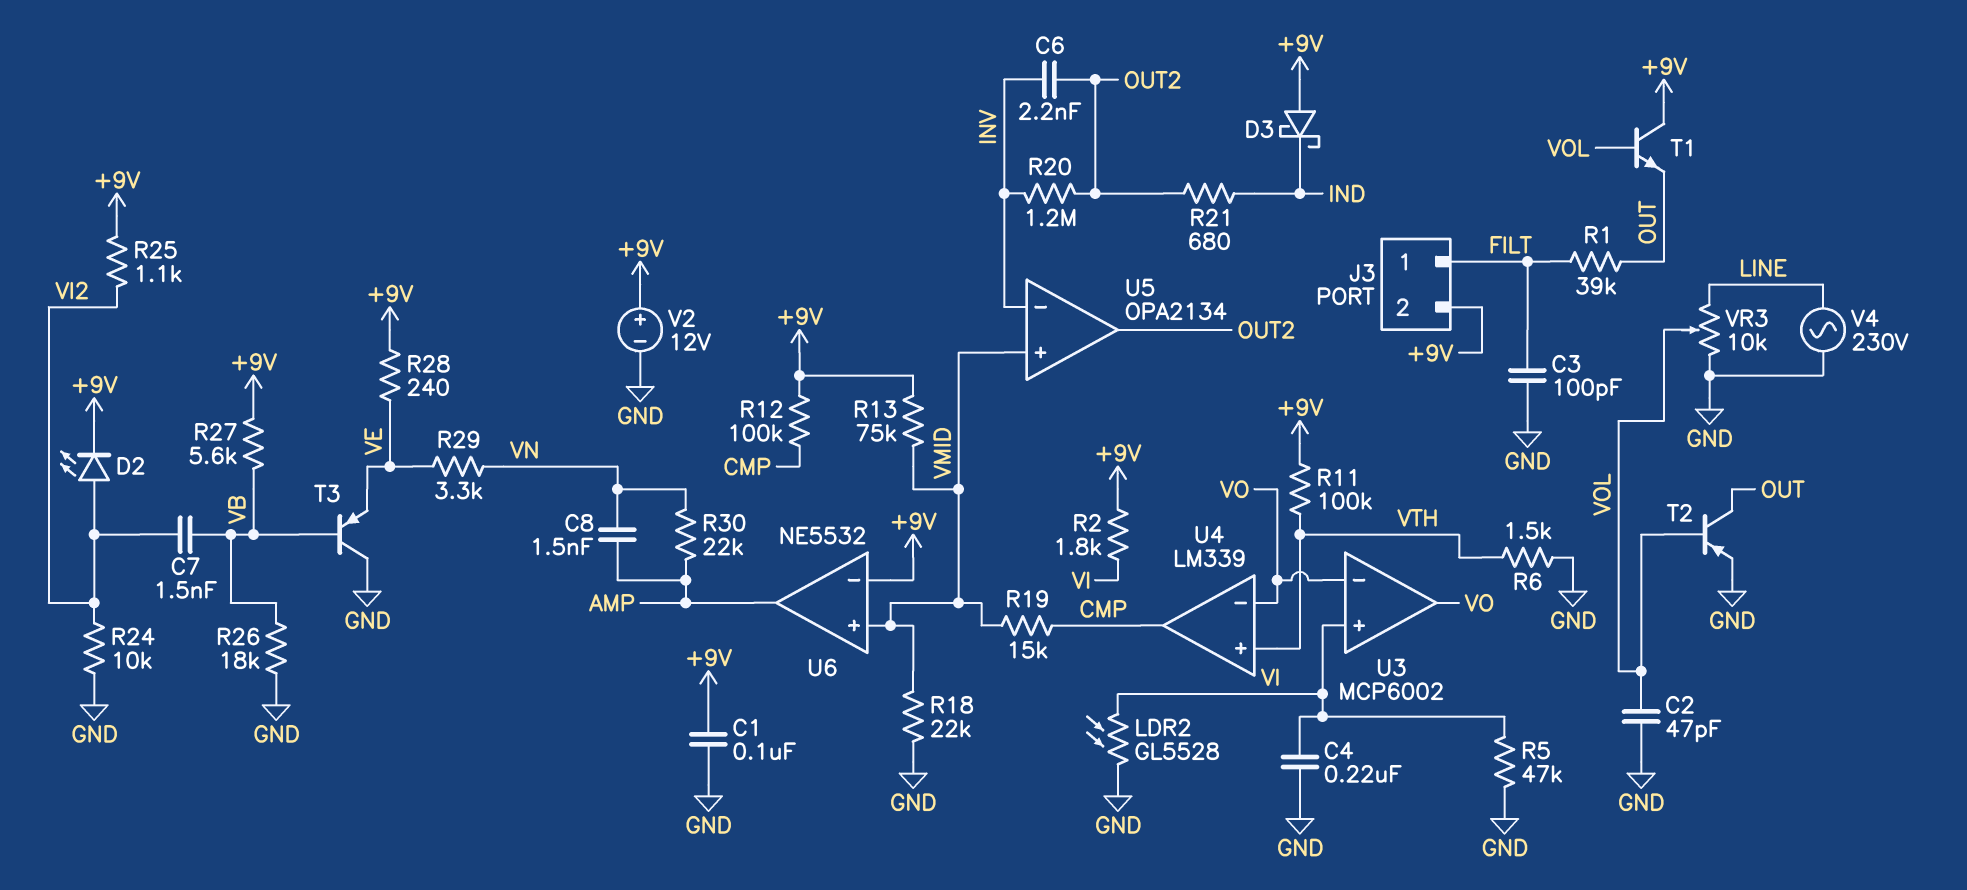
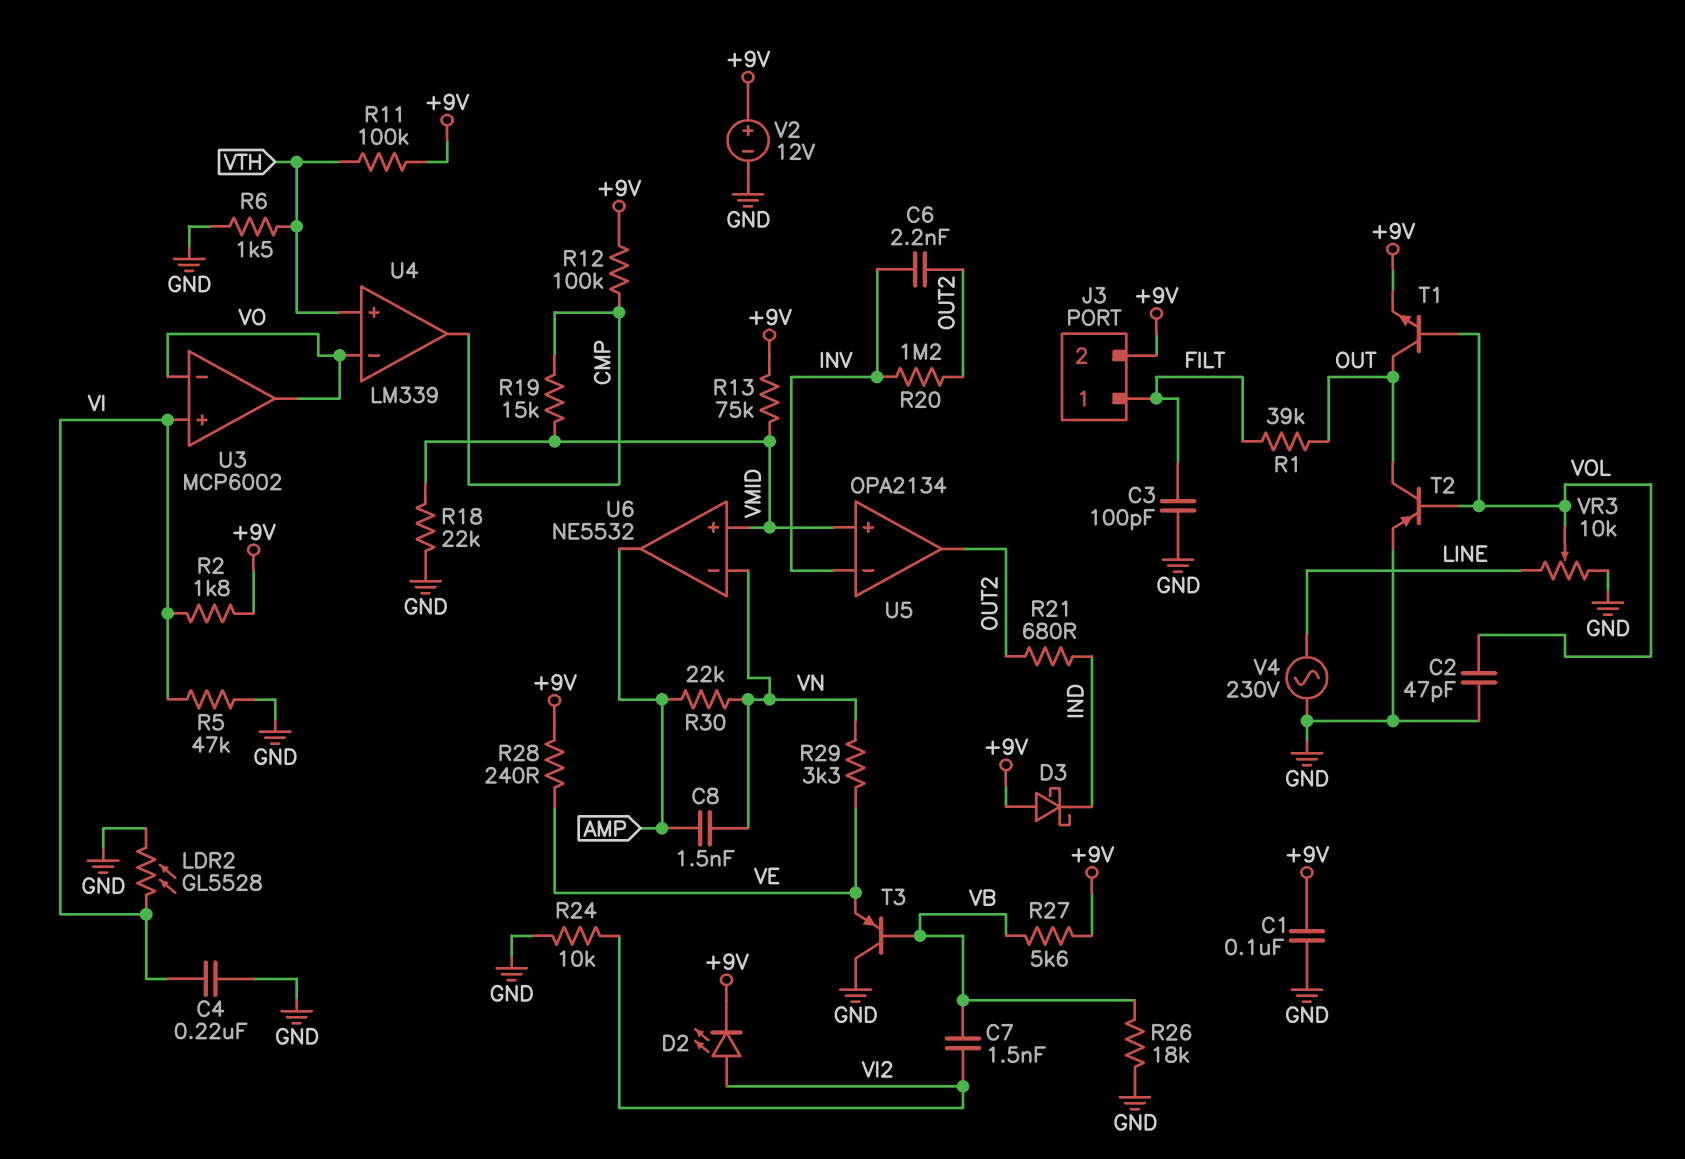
R25: 1.1k (+9V, VI2) -> none
T1: NPN (B VOL, C +9V, E OUT) -> NPN (B VOL, C OUT, E +9V)
U6 pin in-: +9V -> VN

